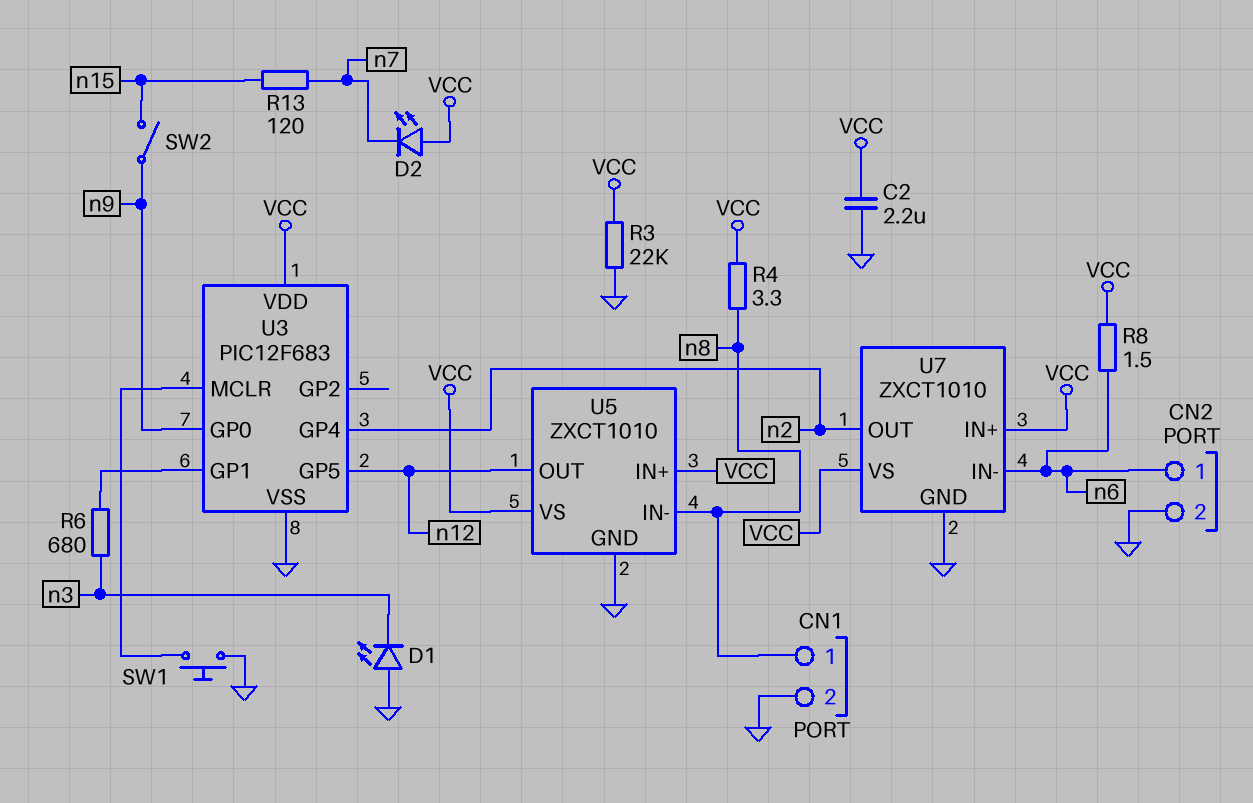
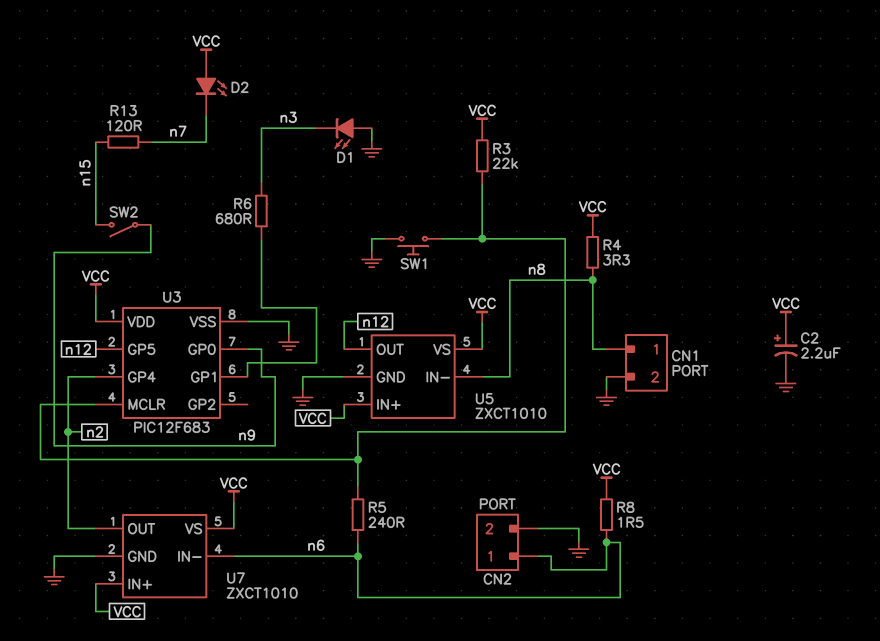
C2: 2.2uF (GND, VCC) -> 2.2uF (plus VCC, minus GND)
R3: 22k (GND, VCC) -> 22k (U3/MCLR, VCC)
R5: none -> 240 (U3/MCLR, n6)

